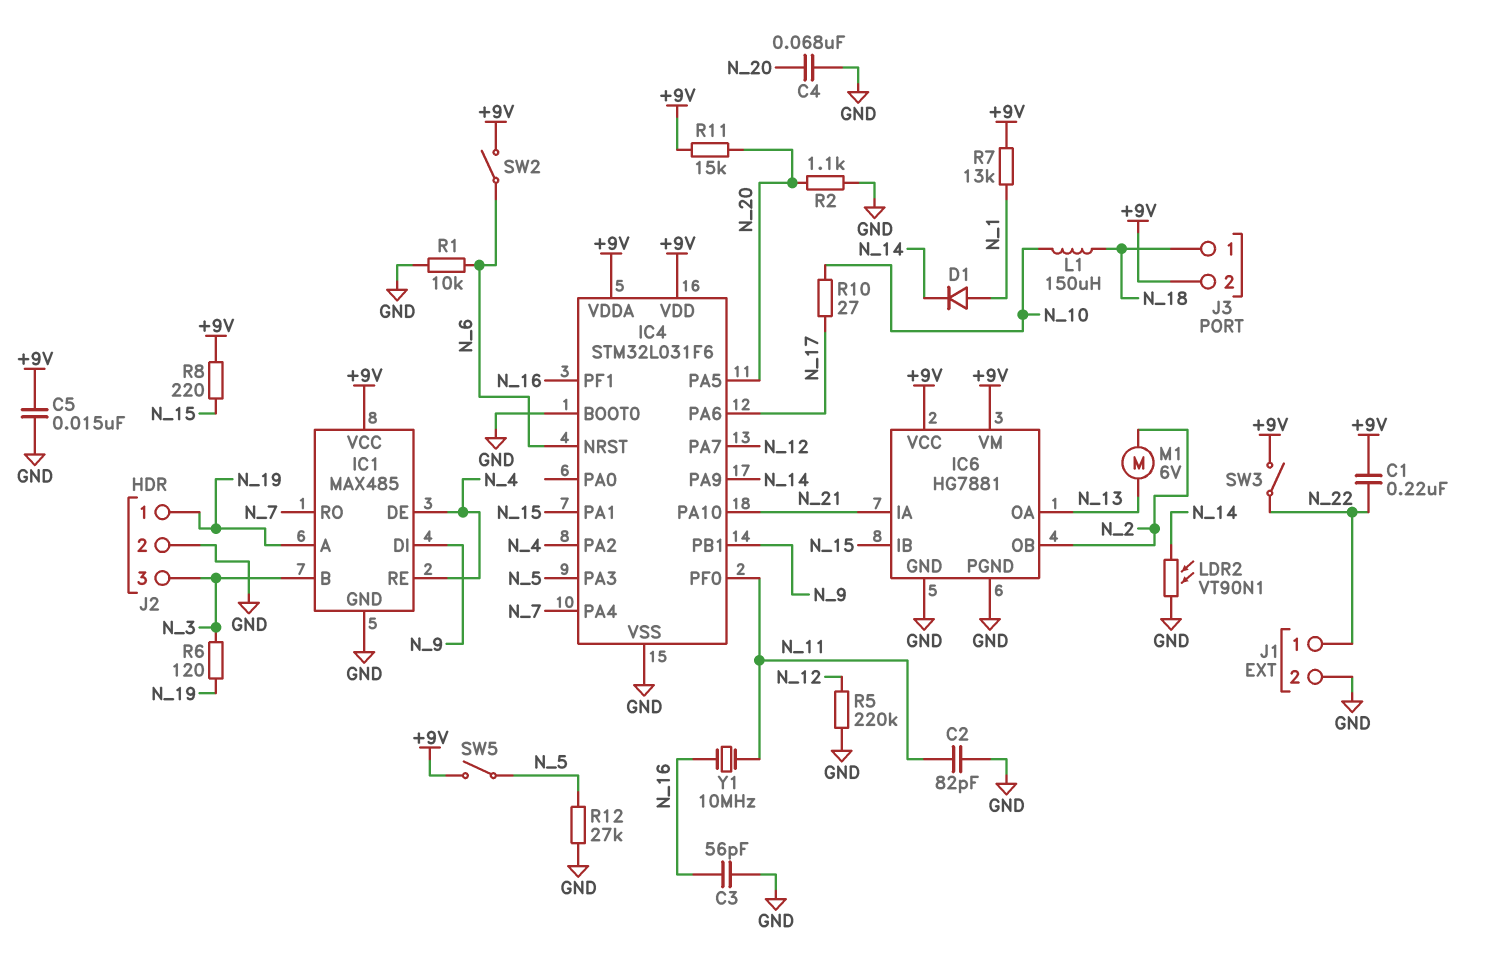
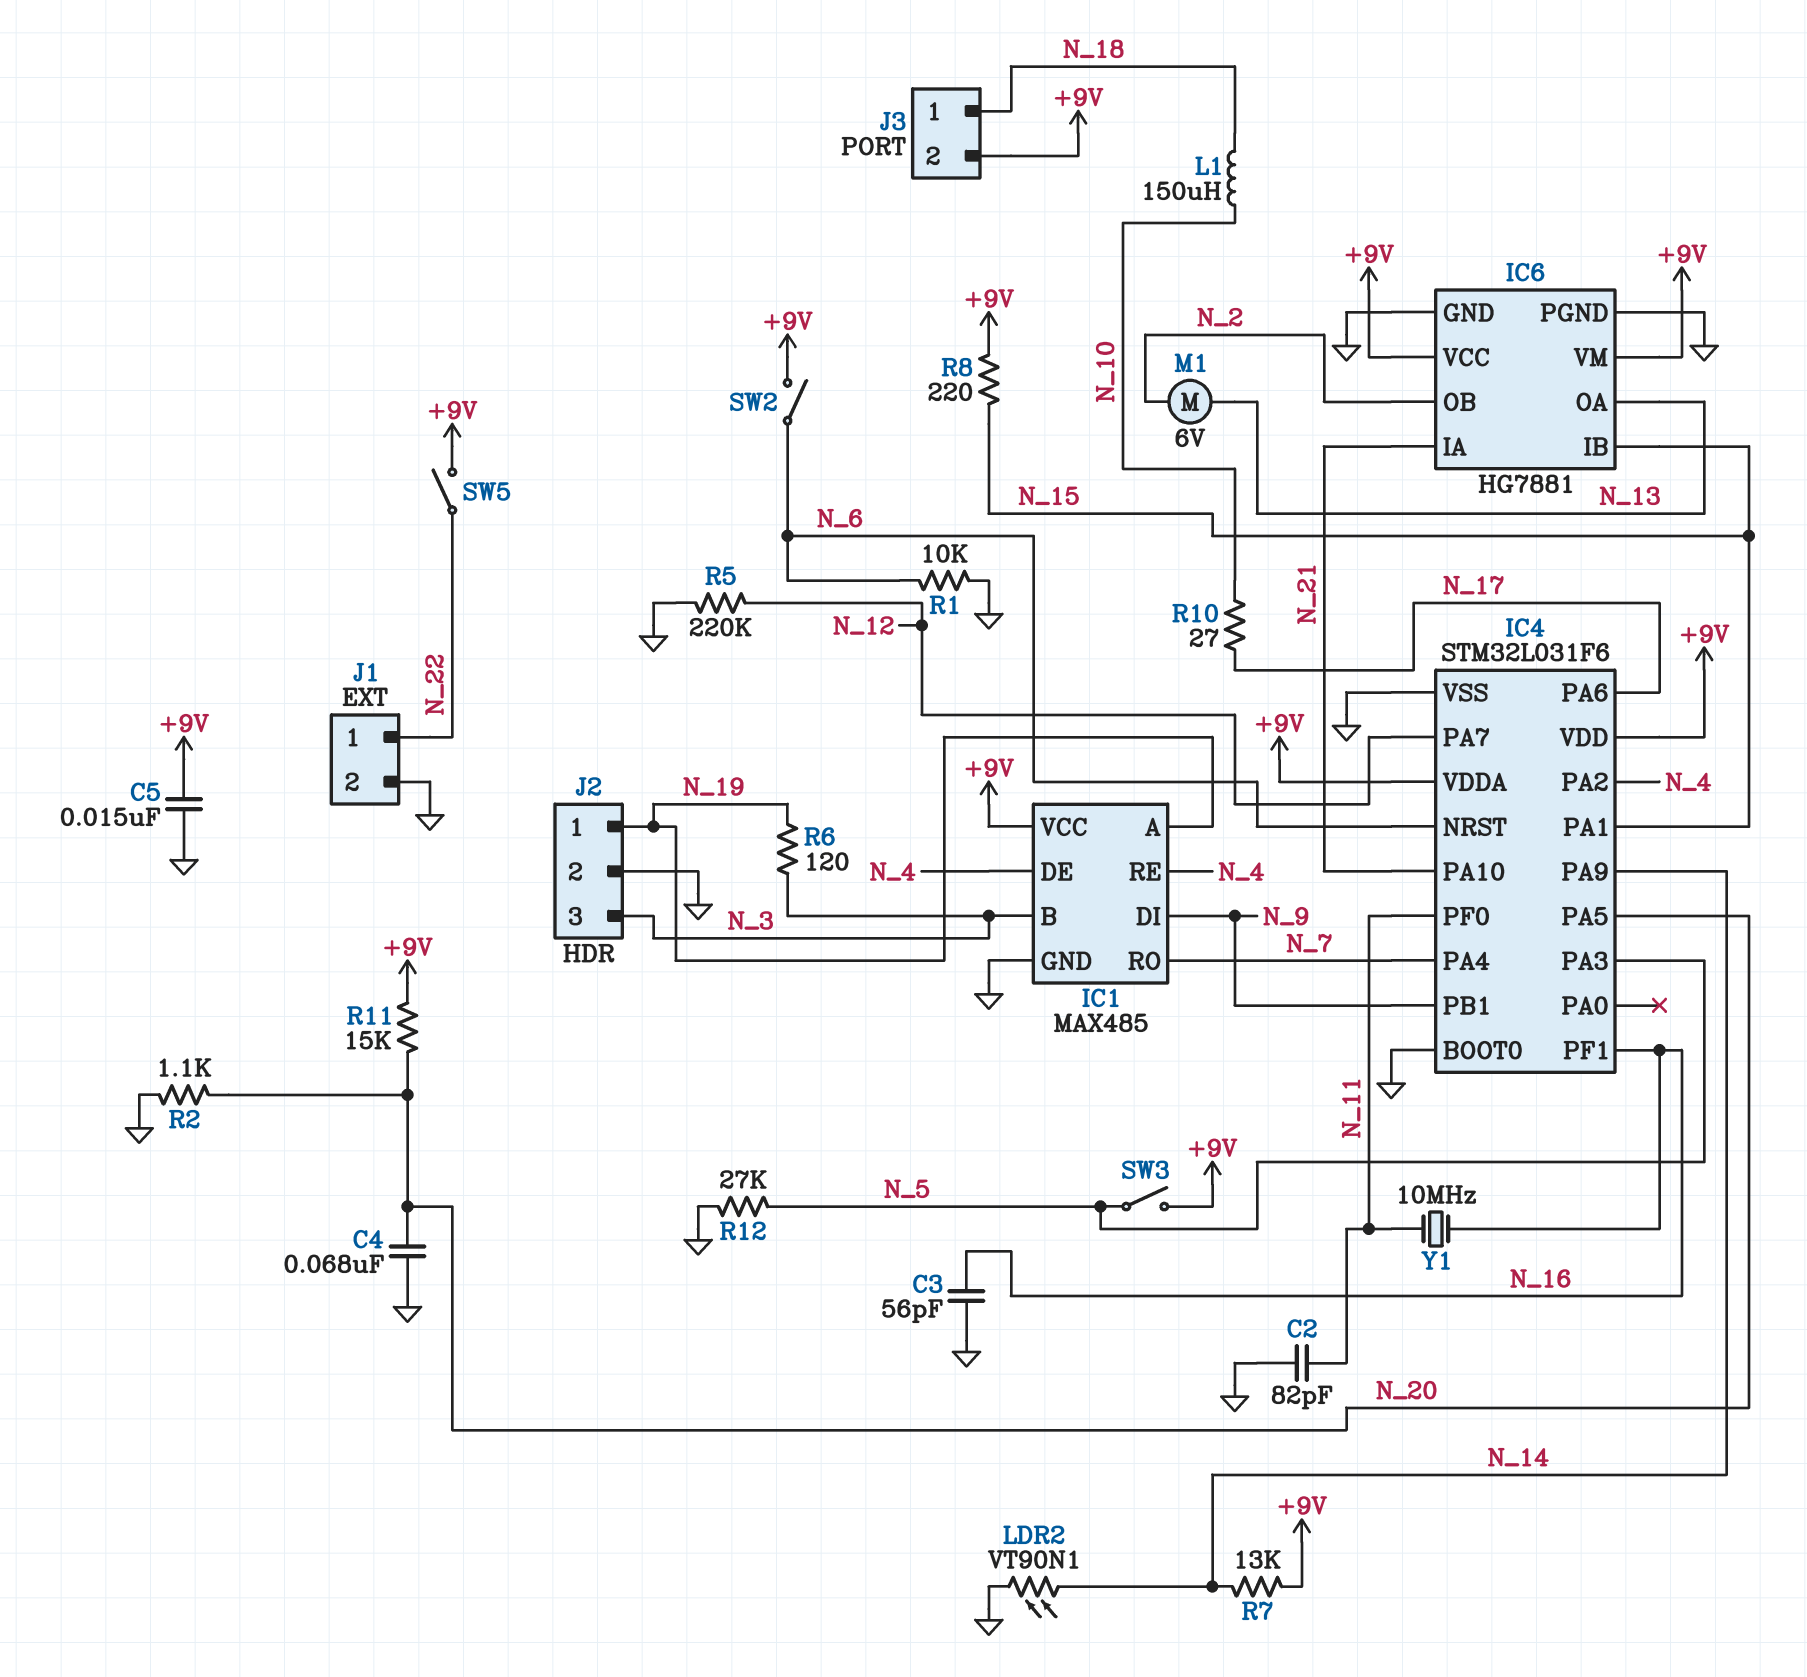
C1: 220nF (+9V, N_22) -> none
D1: diode (A N_1, K N_14) -> none
R7: 13k (+9V, N_1) -> 13k (+9V, N_14)
SW3: switch (+9V, N_22) -> switch (+9V, N_5)
SW5: switch (+9V, N_5) -> switch (+9V, N_22)

